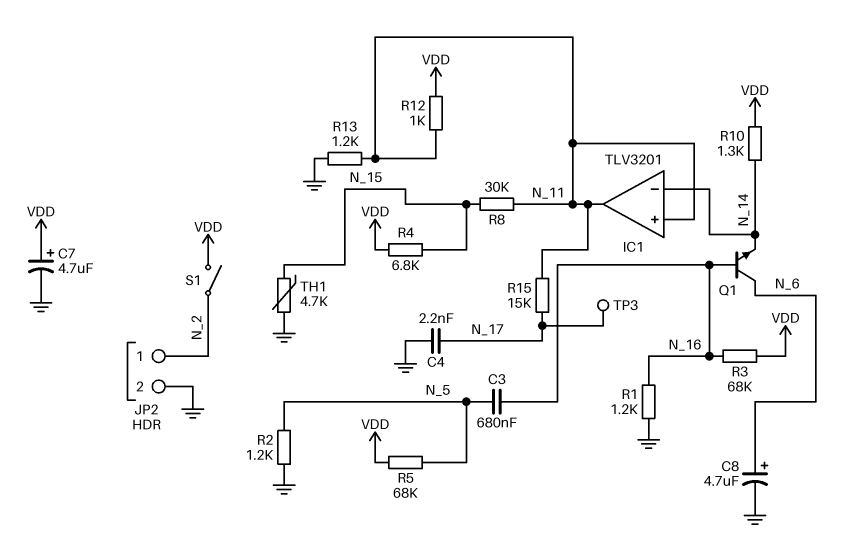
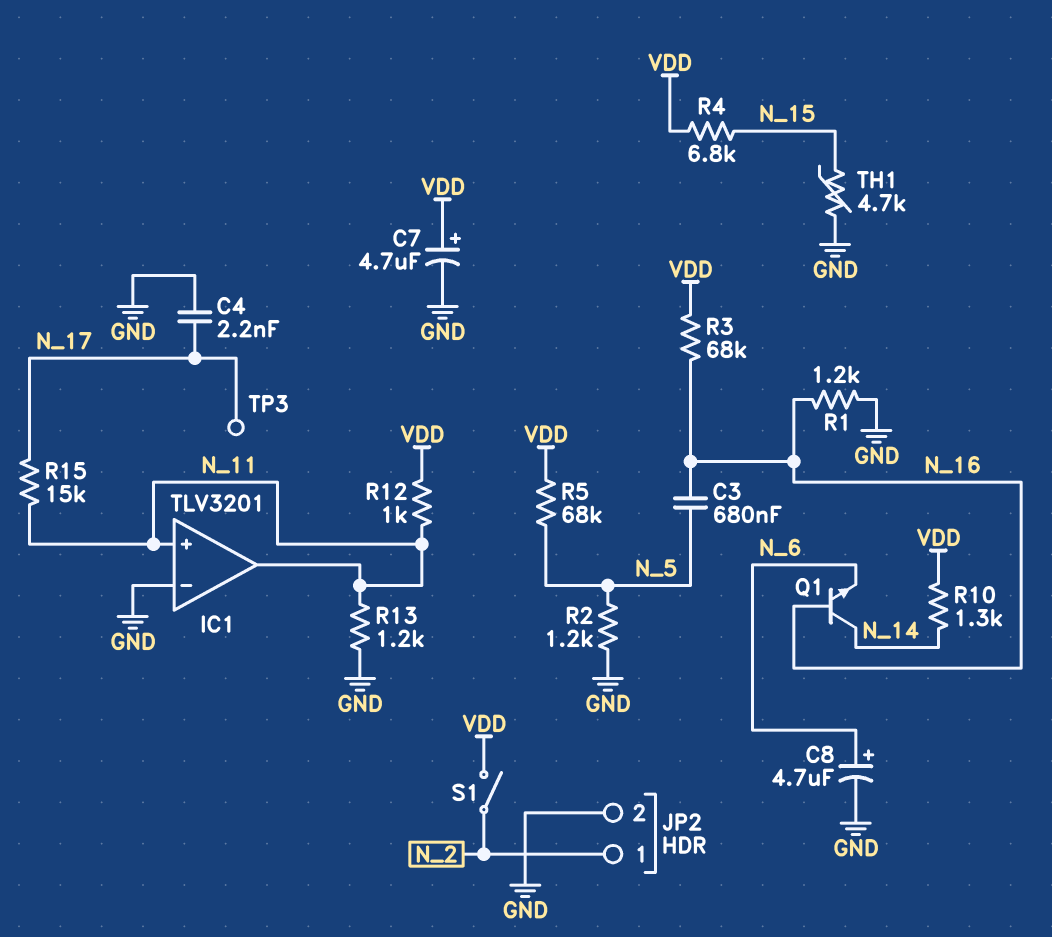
IC1 pin in-: N_14 -> GND
Q1: NPN (B N_16, C N_6, E N_14) -> NPN (B N_16, C N_14, E N_6)
R8: 30k (N_11, N_15) -> none

